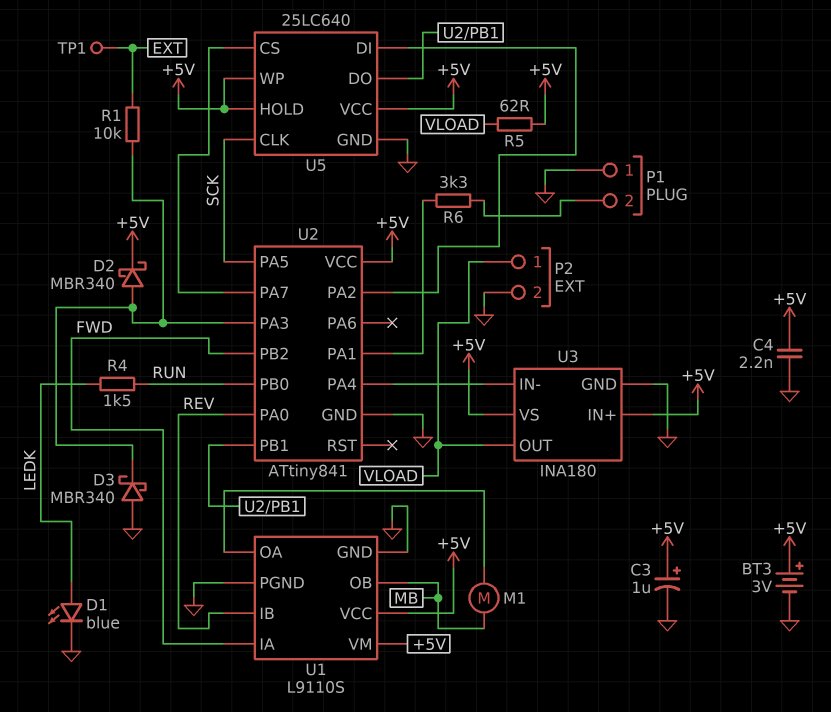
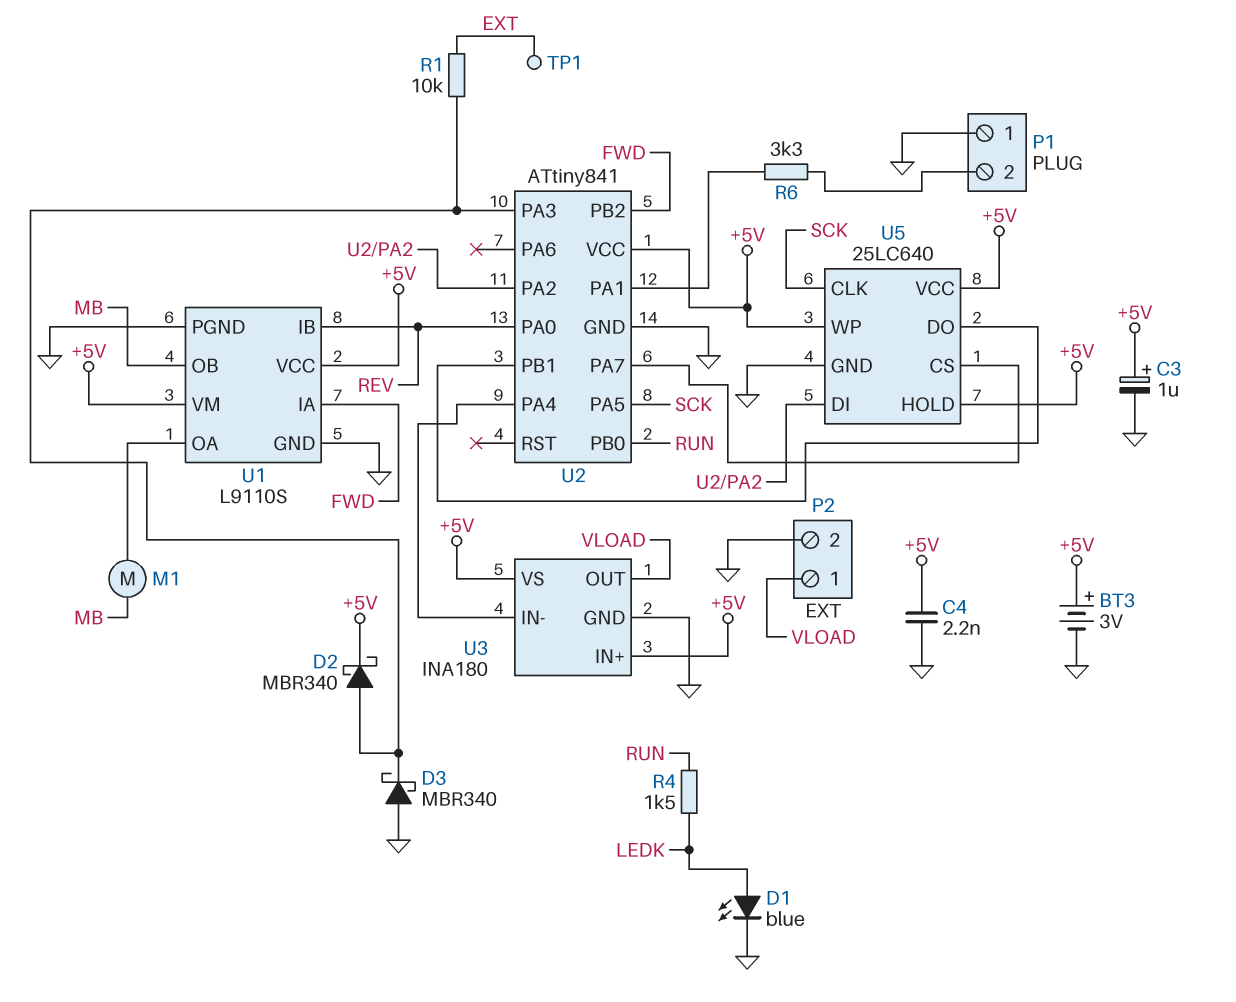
R5: 62 (+5V, VLOAD) -> none

